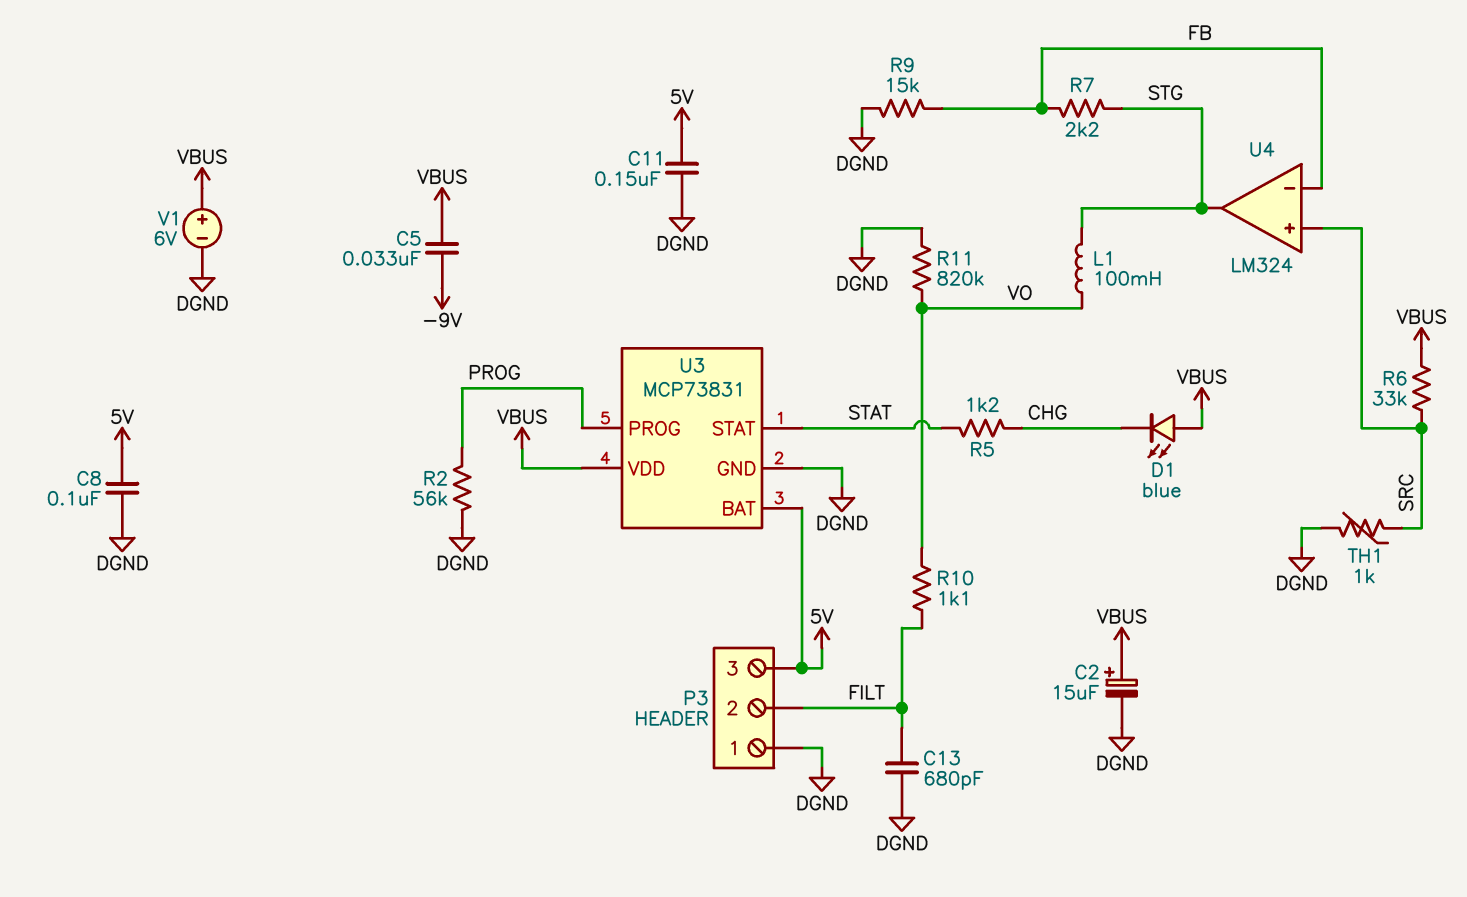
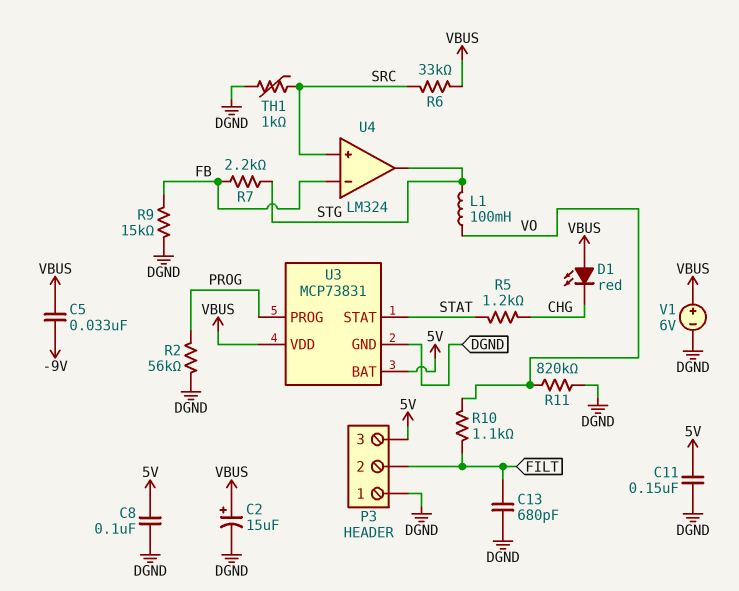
D1: LED blue (A VBUS, K CHG) -> LED red (A VBUS, K CHG)

